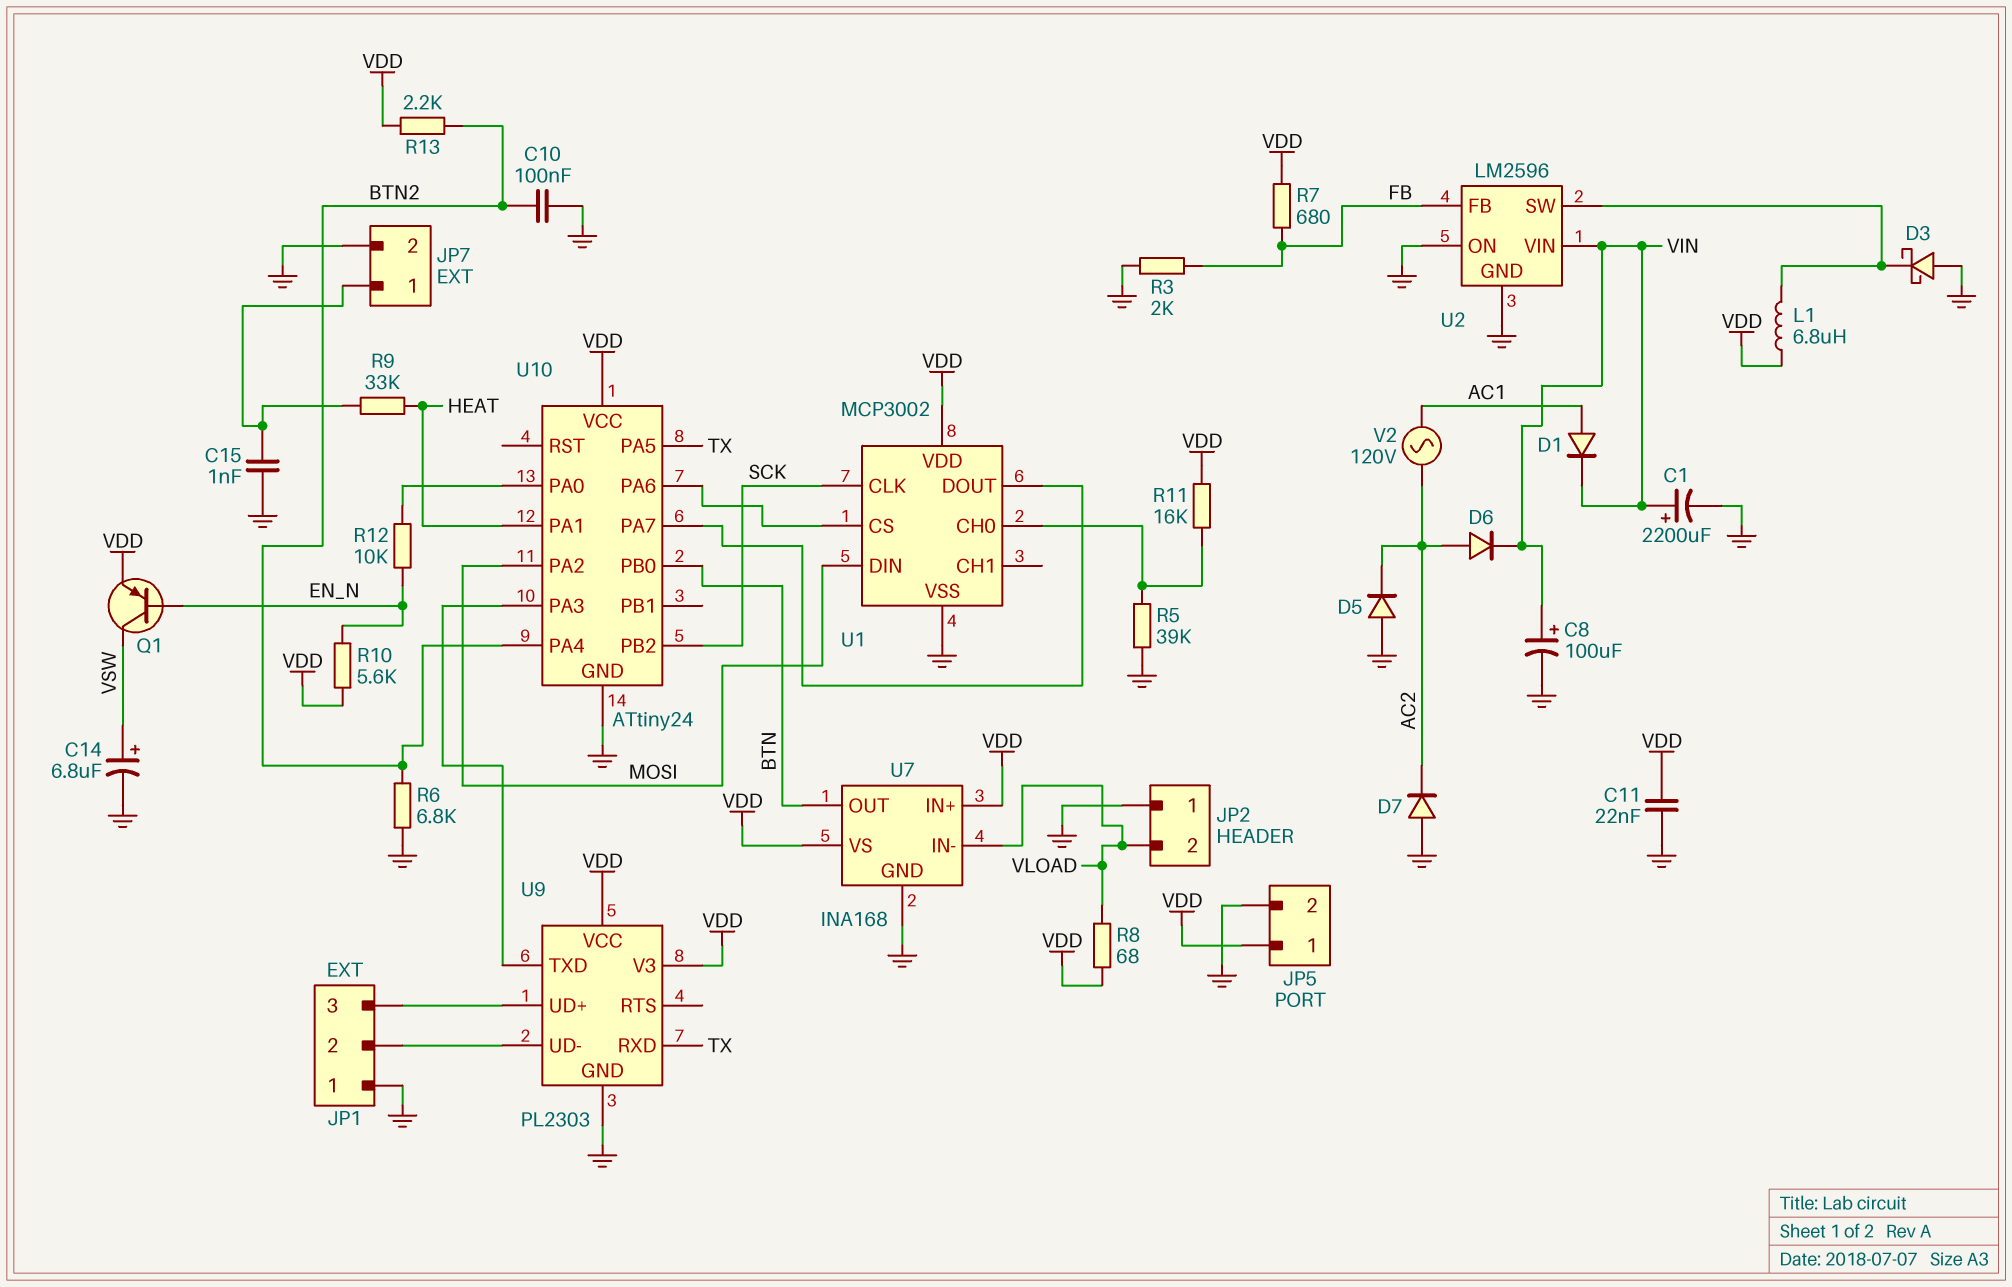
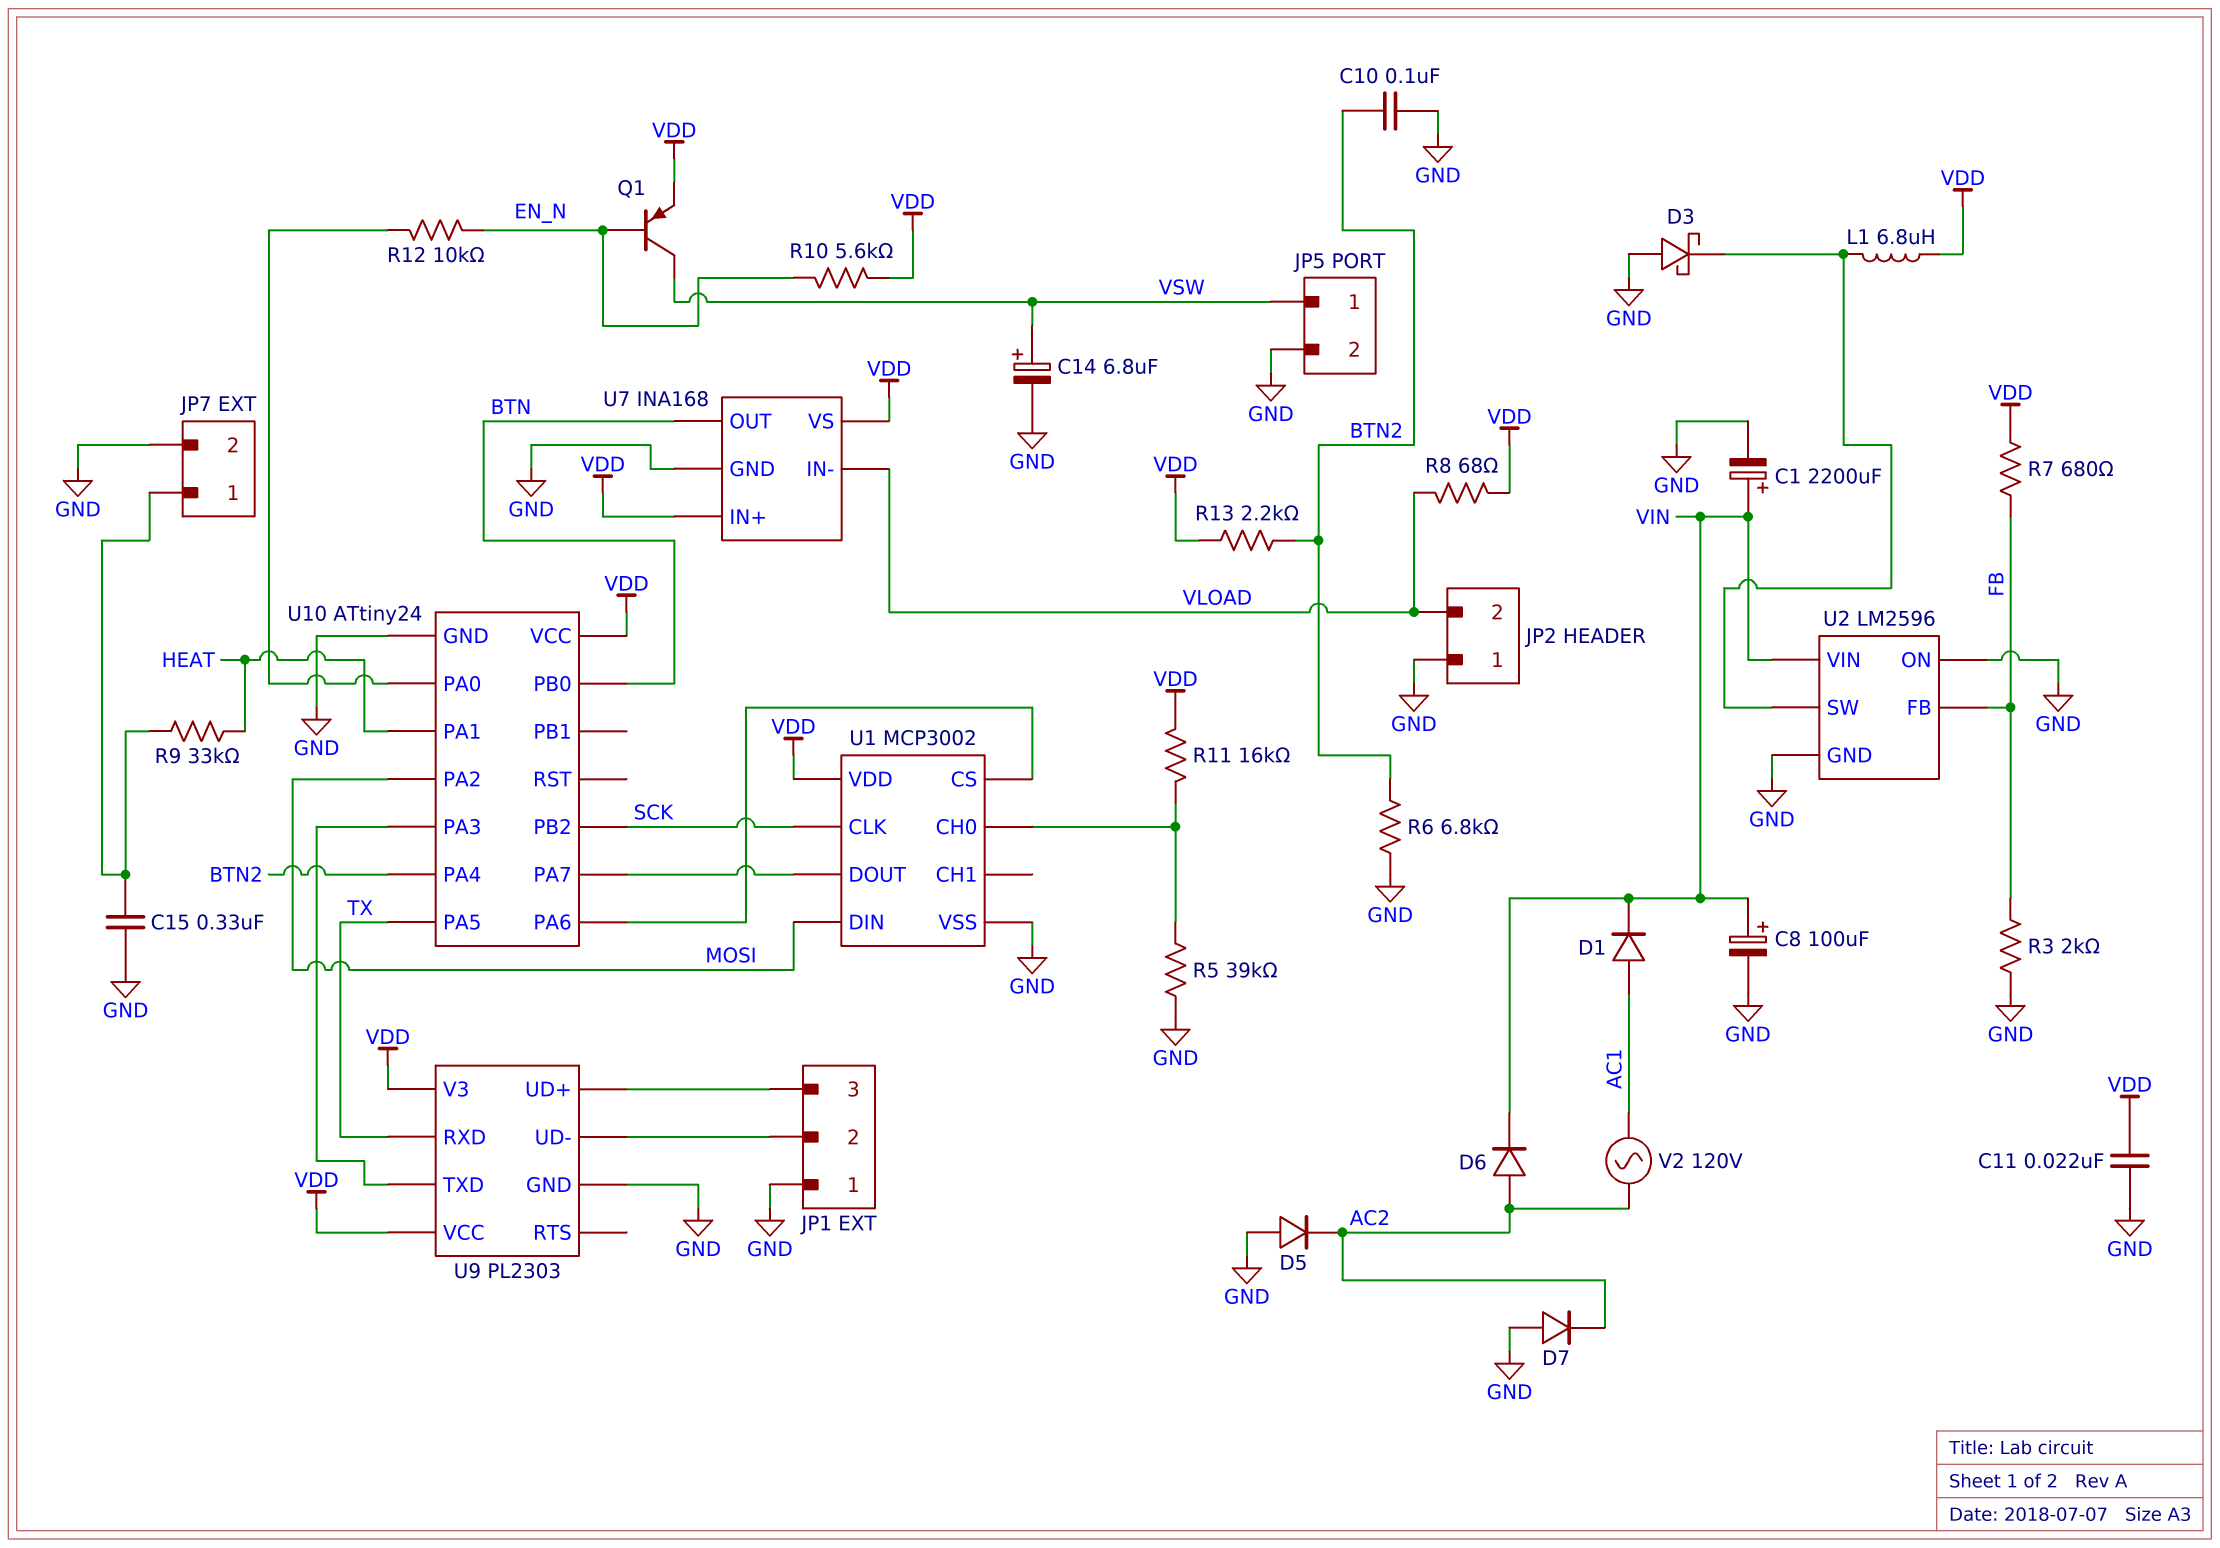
C15: 1nF (GND, JP7/1) -> 330nF (GND, JP7/1)
JP5 pin 1: VDD -> VSW

